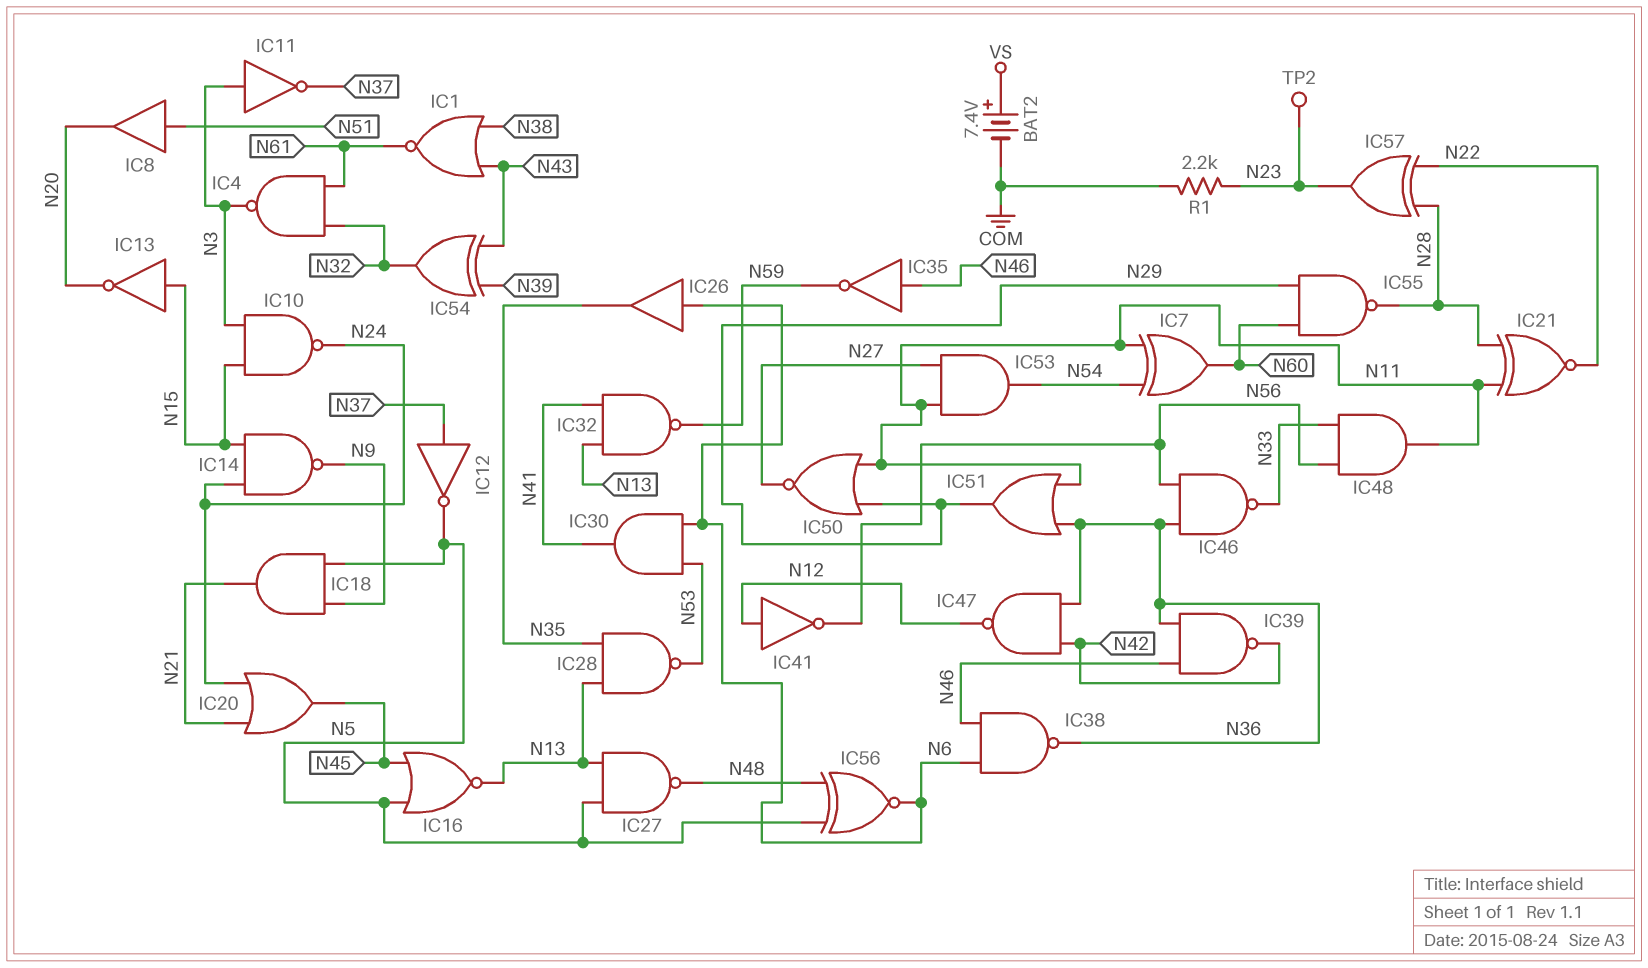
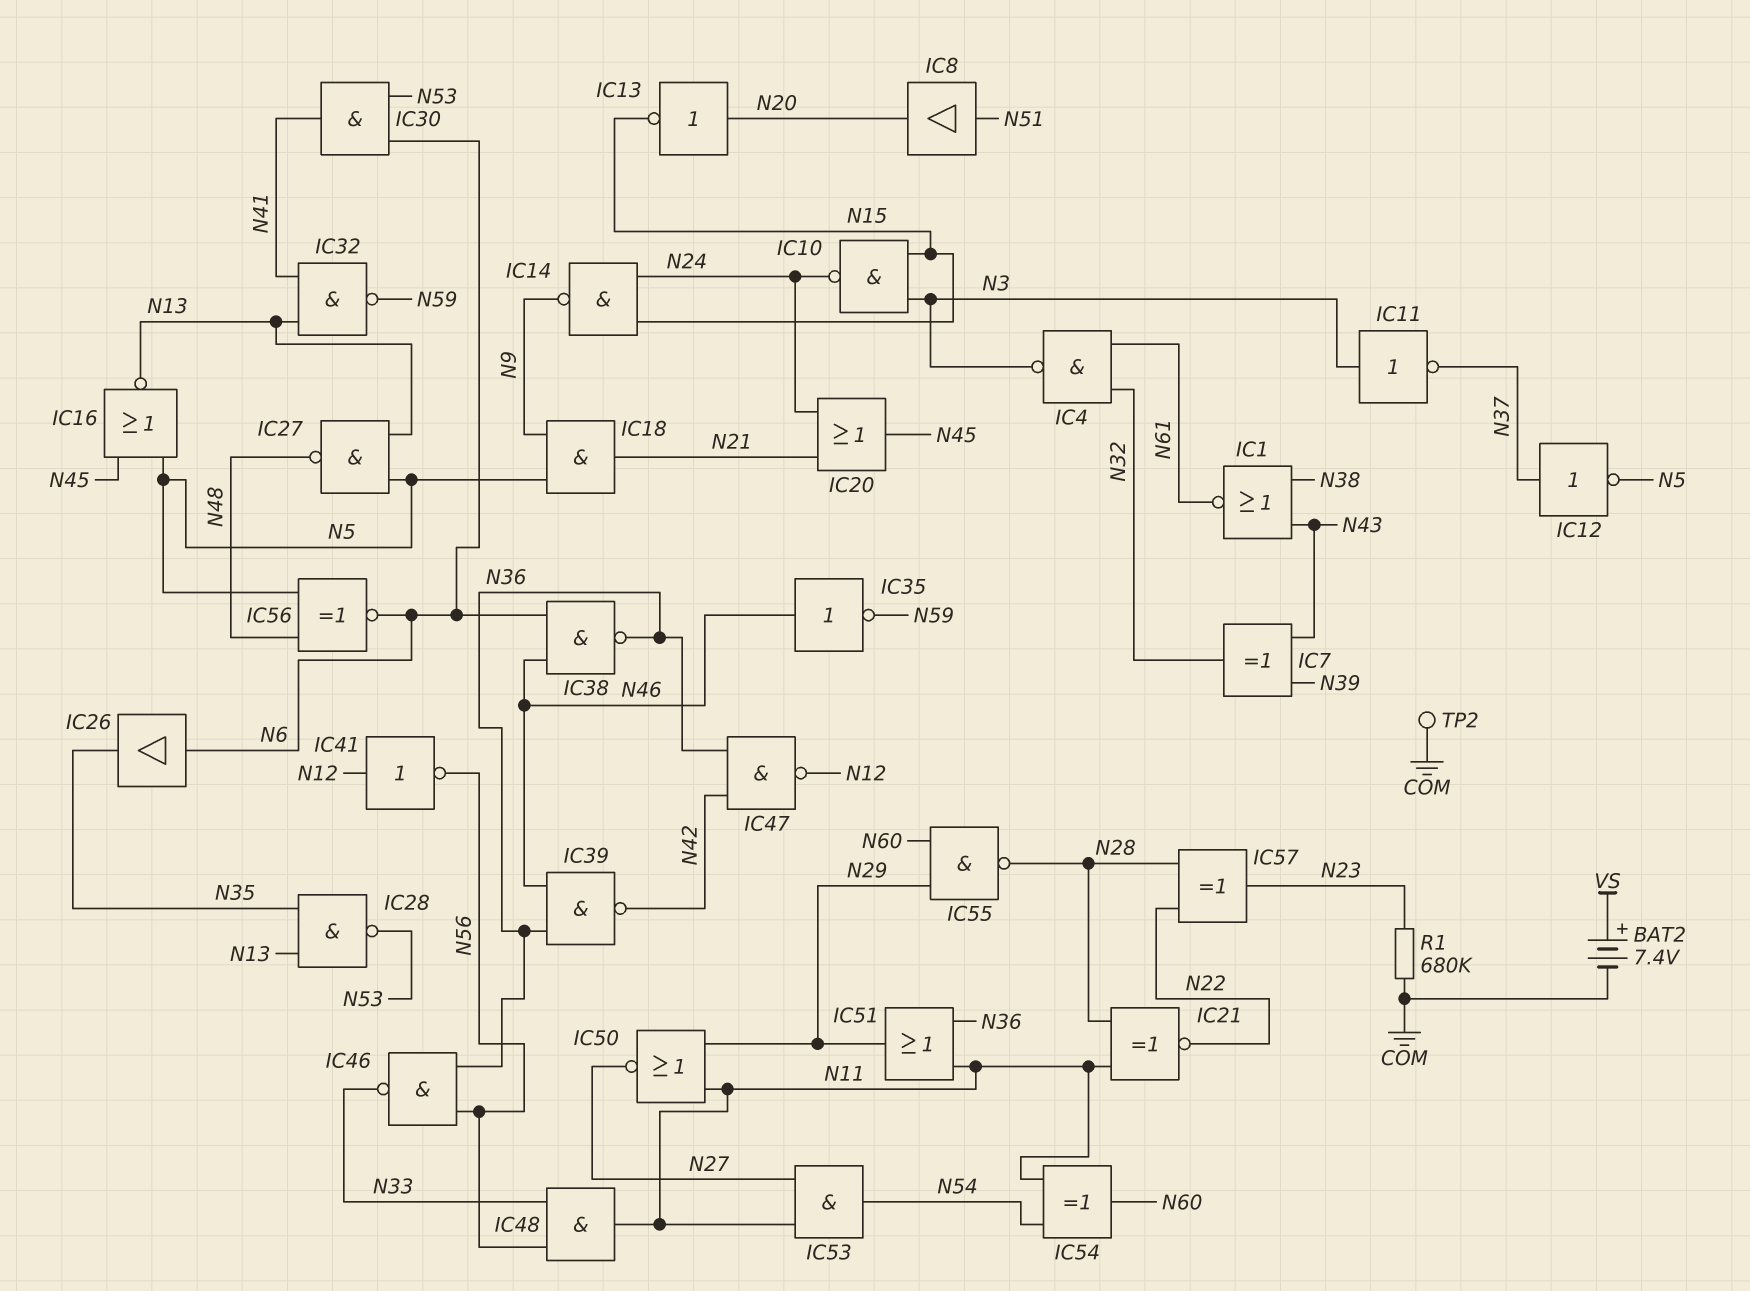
IC7: XOR (in N11, in N54, out N60) -> XOR (in N39, in N43, out N32)
IC13: NOT (in N15, out N20) -> NOT (in N20, out N15)
IC54: XOR (in N39, in N43, out N32) -> XOR (in N11, in N54, out N60)
R1: 2.2k (COM, N23) -> 680k (COM, N23)
TP2: test point (N23) -> test point (COM)

